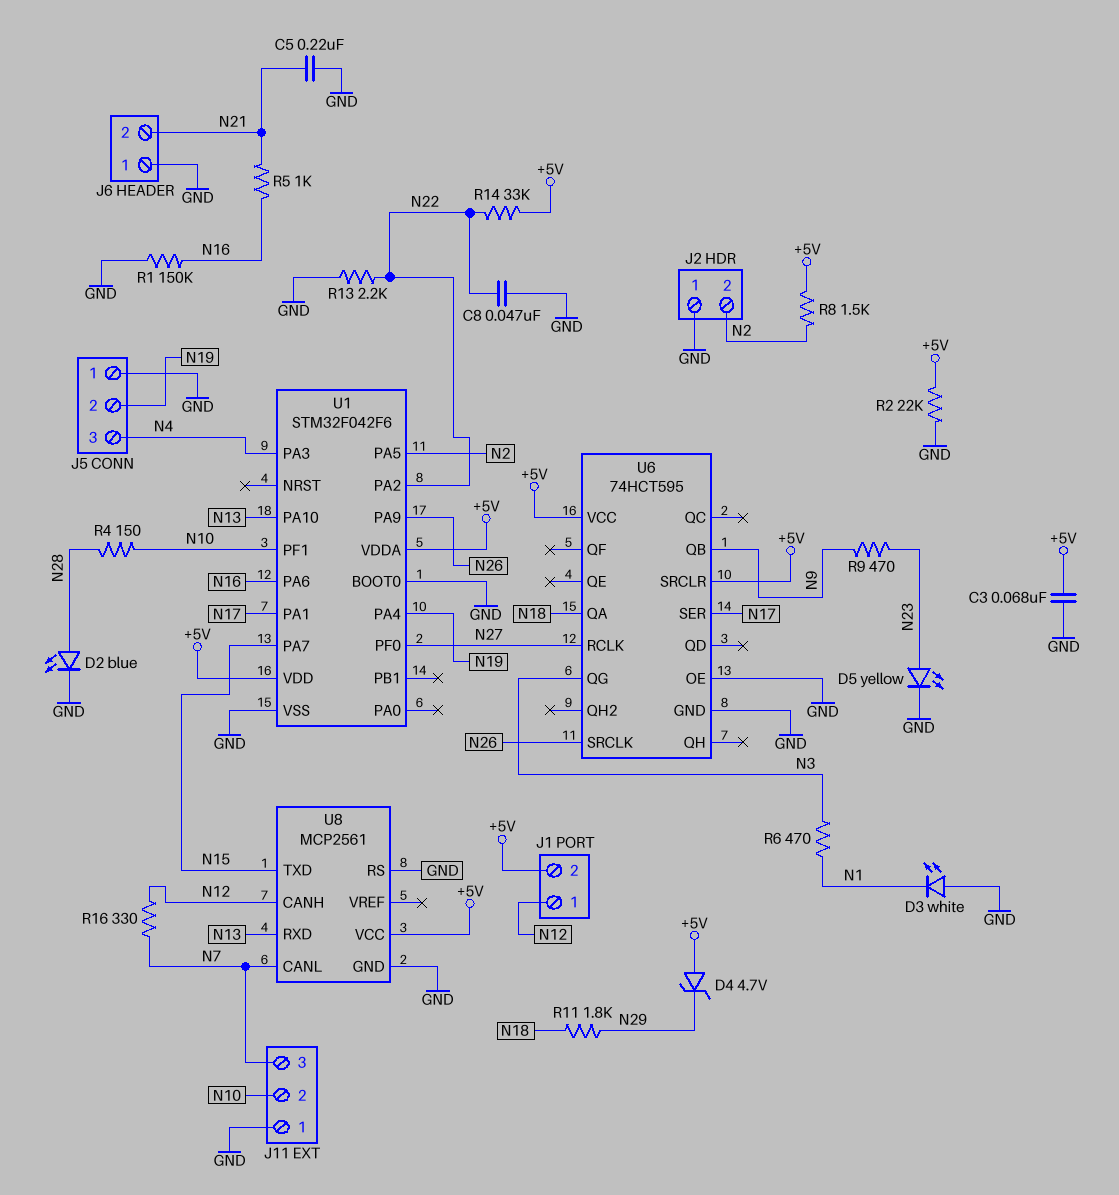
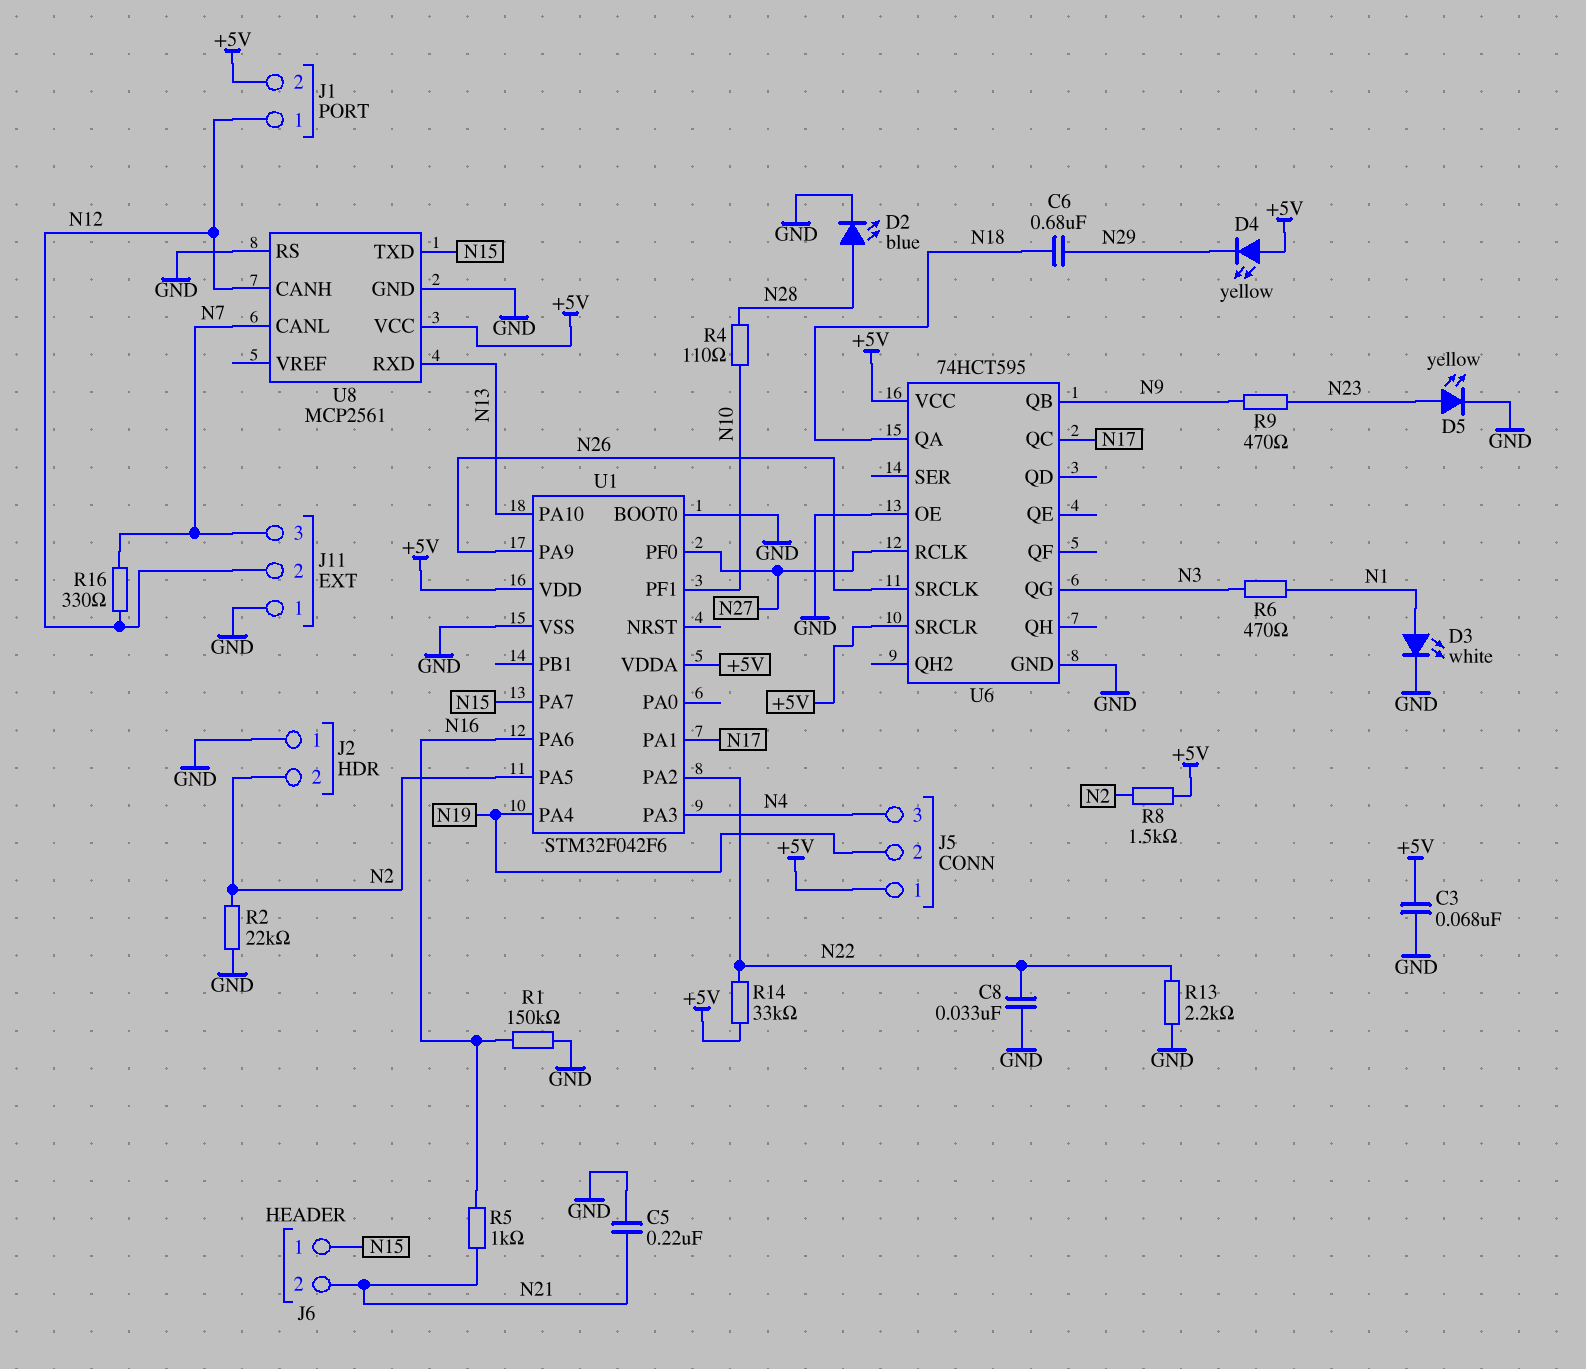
C6: none -> 680nF (N18, N29)
C8: 47nF (GND, N22) -> 33nF (GND, N22)
D3: LED white (A GND, K N1) -> LED white (A N1, K GND)
D4: zener 4.7V (A +5V, K N29) -> LED yellow (A +5V, K N29)
J5 pin 1: GND -> +5V
J6 pin 1: GND -> N15
J11 pin 2: N10 -> N12
R2: 22k (+5V, GND) -> 22k (GND, N2)
R4: 150 (N10, N28) -> 110 (N10, N28)
R11: 1.8k (N18, N29) -> none
U6 pin QC: none -> N17
U6 pin SER: N17 -> none

